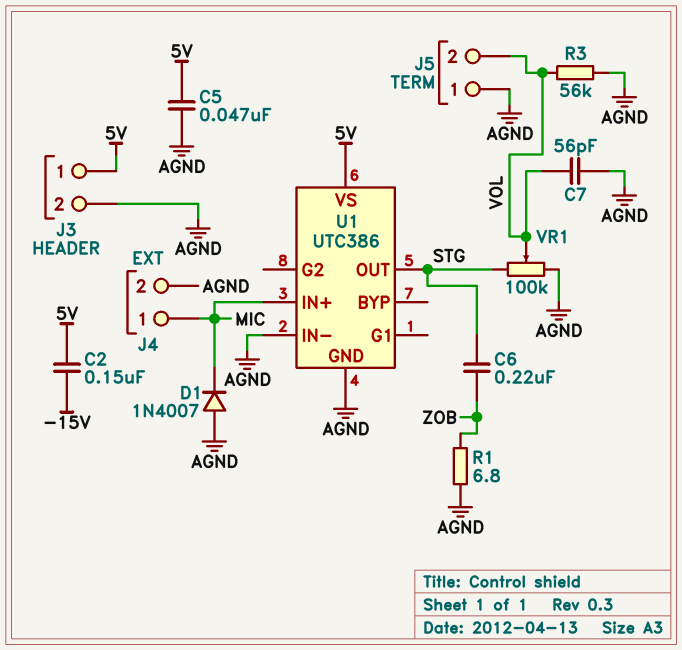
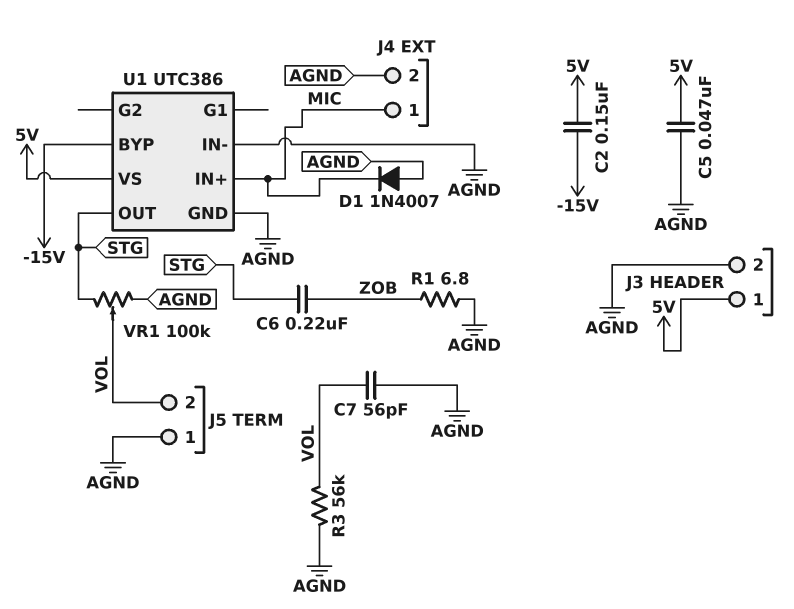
U1 pin BYP: none -> -15V

